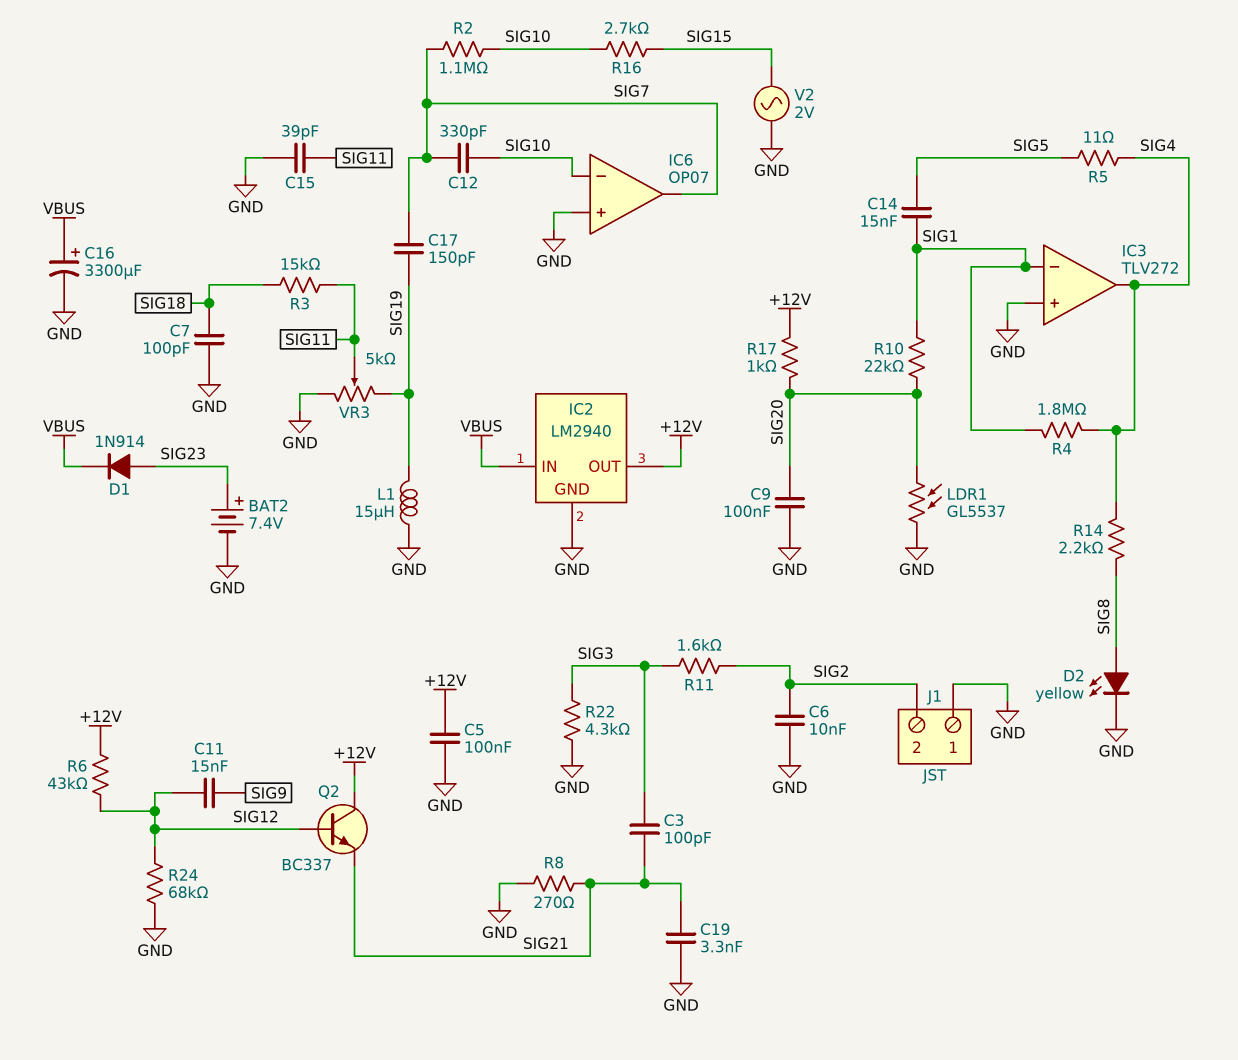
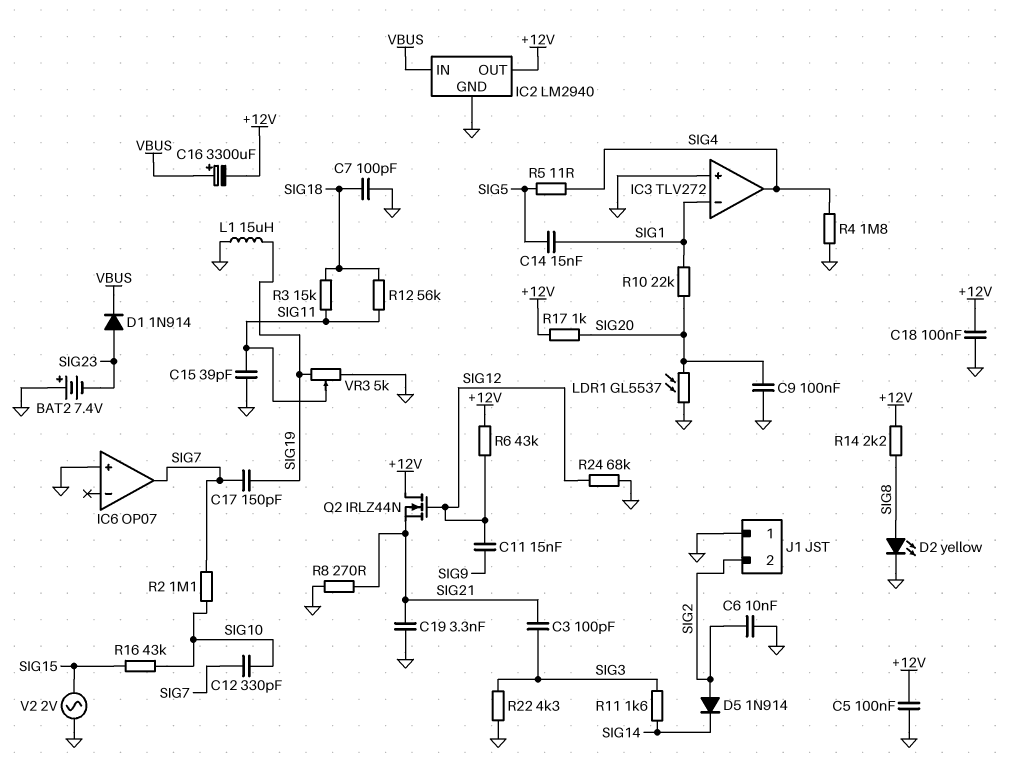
BAT2: 7.4V (plus SIG23, minus GND) -> 7.4V (plus GND, minus SIG23)
C16: 3300uF (plus VBUS, minus GND) -> 3300uF (plus VBUS, minus +12V)
C18: none -> 100nF (+12V, GND)
D5: none -> diode 1N914 (A SIG2, K SIG14)
IC6 pin in-: SIG10 -> none
Q2: NPN BC337 (B SIG12, C +12V, E SIG21) -> NMOS IRLZ44N (G SIG12, D +12V, S SIG21)
R4: 1.8M (SIG1, SIG4) -> 1.8M (GND, SIG4)
R11: 1.6k (SIG2, SIG3) -> 1.6k (SIG3, SIG14)
R12: none -> 56k (SIG11, SIG18)
R14: 2.2k (SIG4, SIG8) -> 2.2k (+12V, SIG8)
R16: 2.7k (SIG10, SIG15) -> 43k (SIG10, SIG15)

